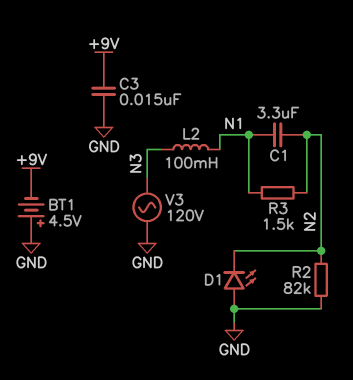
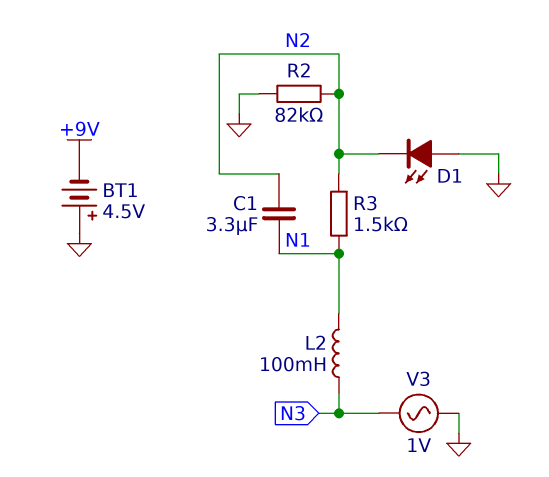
C3: 15nF (+9V, GND) -> none
V3: AC 120V (GND, N3) -> AC 1V (GND, N3)

